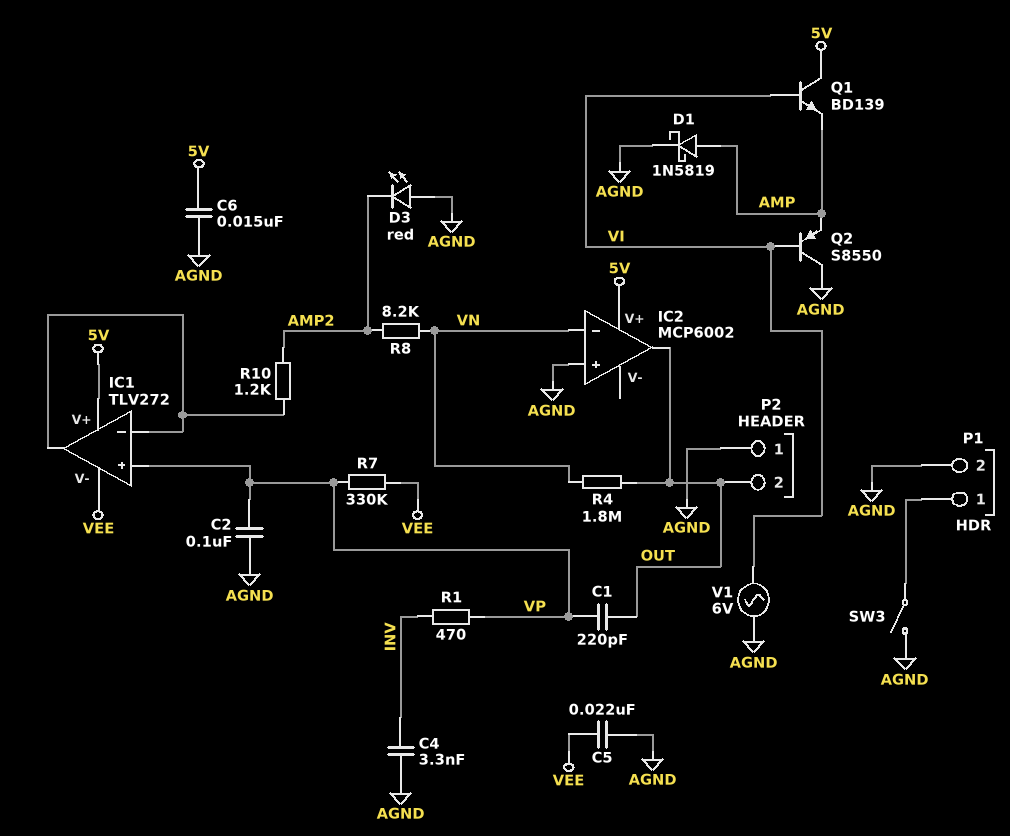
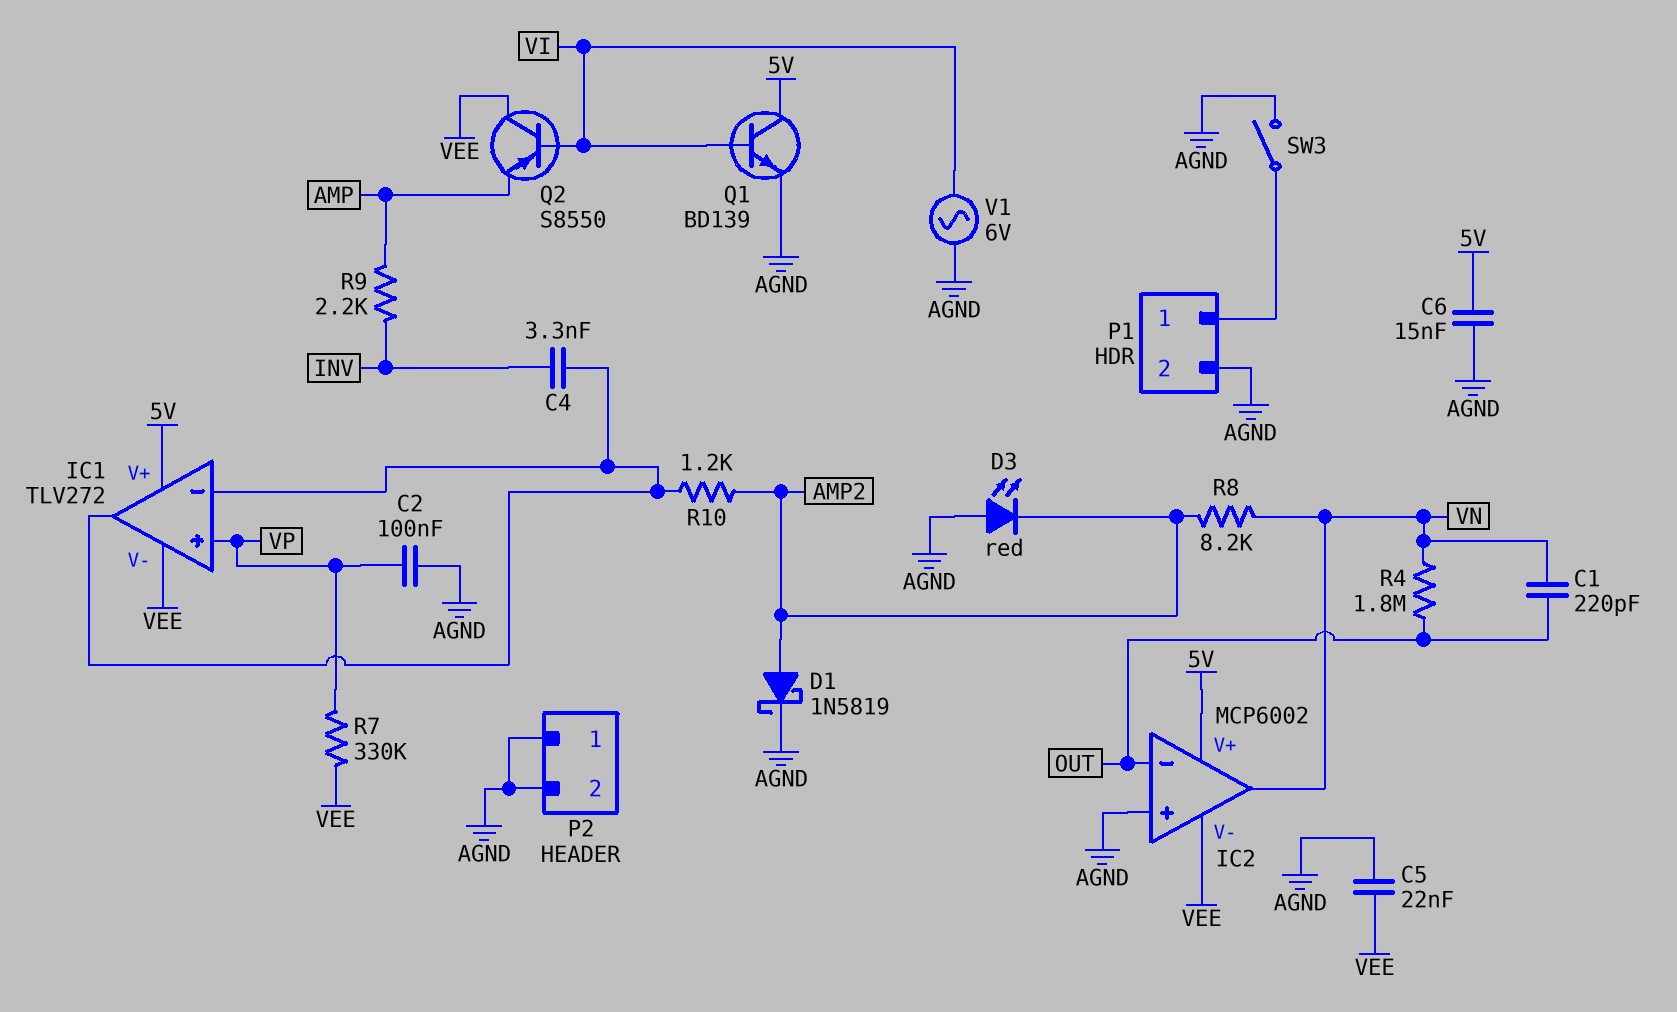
C1: 220pF (OUT, VP) -> 220pF (OUT, VN)
C4: 3.3nF (AGND, INV) -> 3.3nF (IC1/in-, INV)
D1: schottky 1N5819 (A AMP, K AGND) -> schottky 1N5819 (A AMP2, K AGND)
IC2 pin V-: none -> VEE
IC2 pin in-: VN -> OUT
IC2 pin out: OUT -> VN
P2 pin 2: OUT -> AGND
Q1: NPN BD139 (B VI, C 5V, E AMP) -> NPN BD139 (B VI, C 5V, E AGND)
Q2: PNP S8550 (B VI, C AGND, E AMP) -> PNP S8550 (B VI, C VEE, E AMP)
R1: 470 (INV, VP) -> none
R9: none -> 2.2k (AMP, INV)

